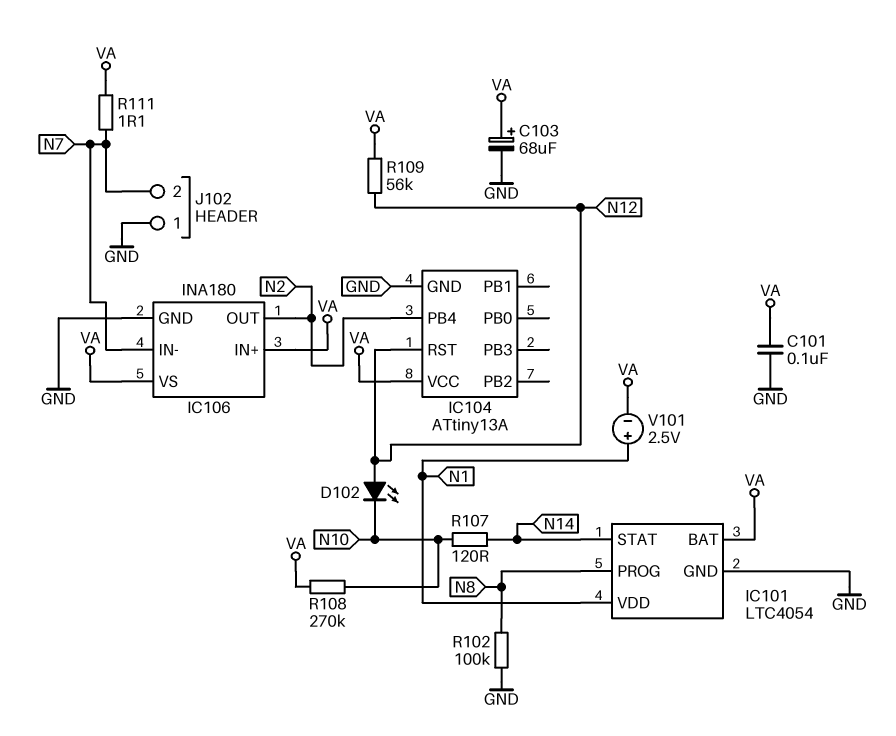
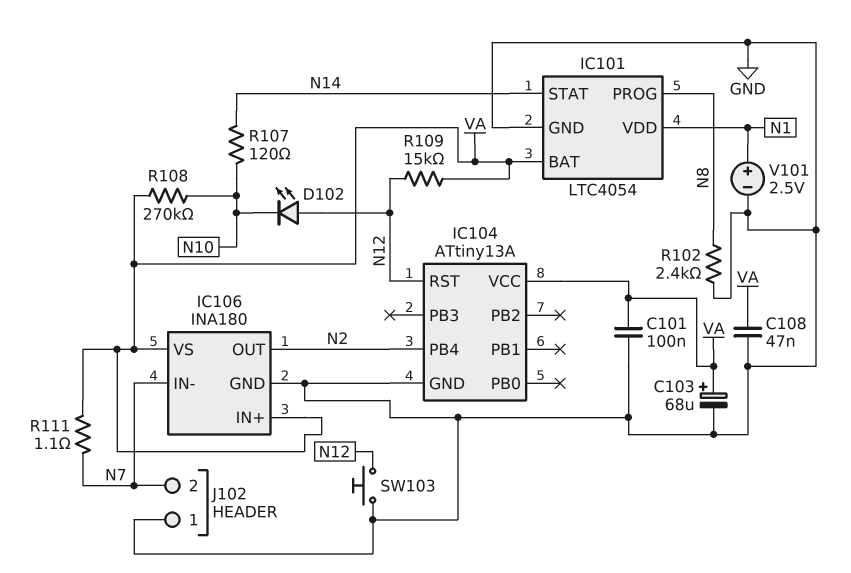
C108: none -> 47nF (GND, VA)
R102: 100k (GND, N8) -> 2.4k (GND, N8)
R109: 56k (N12, VA) -> 15k (N12, VA)
SW103: none -> button (GND, N12)
V101: 2.5V (plus N1, minus VA) -> 2.5V (plus N1, minus GND)

